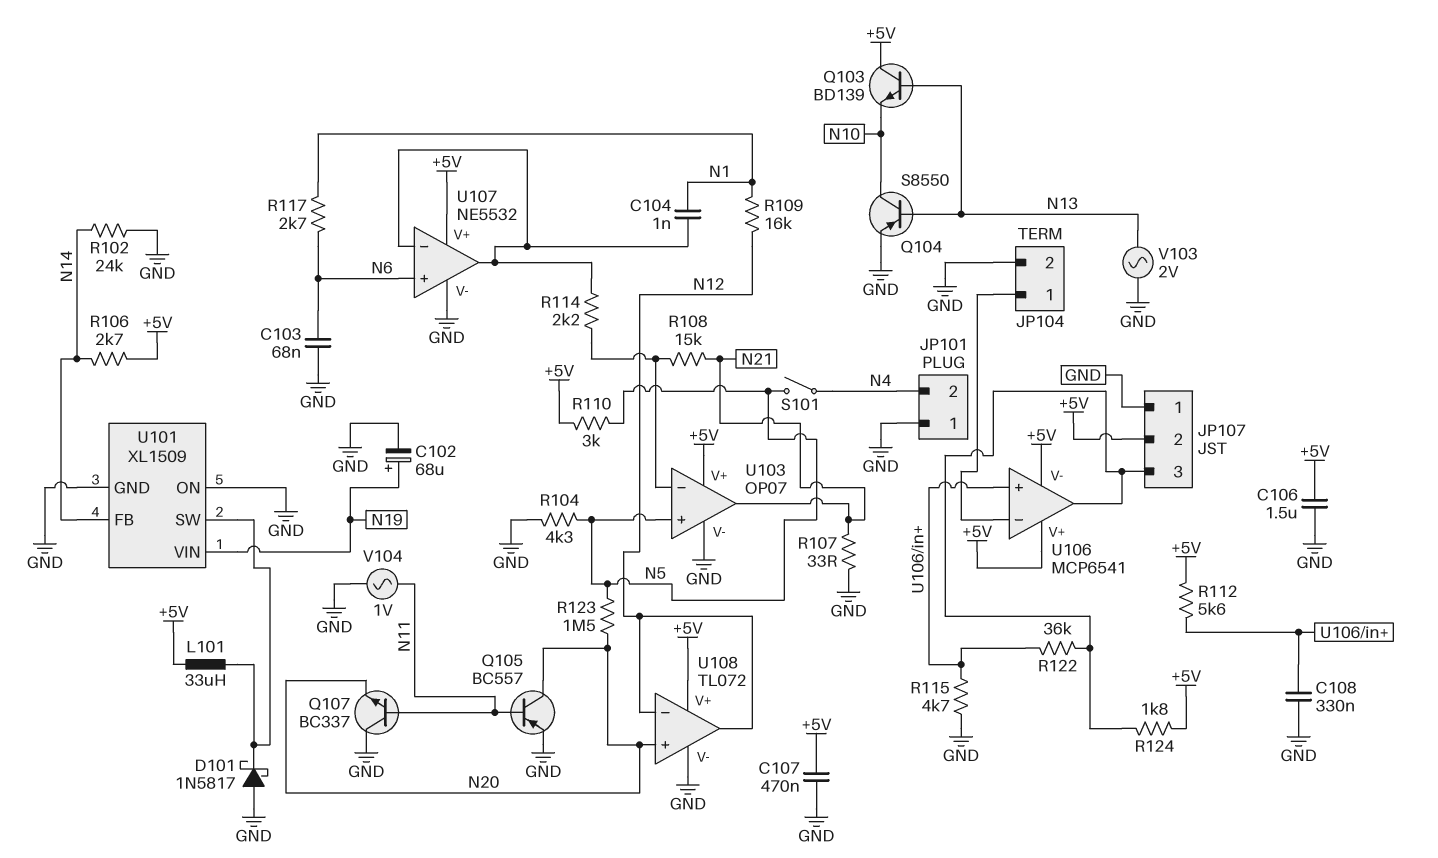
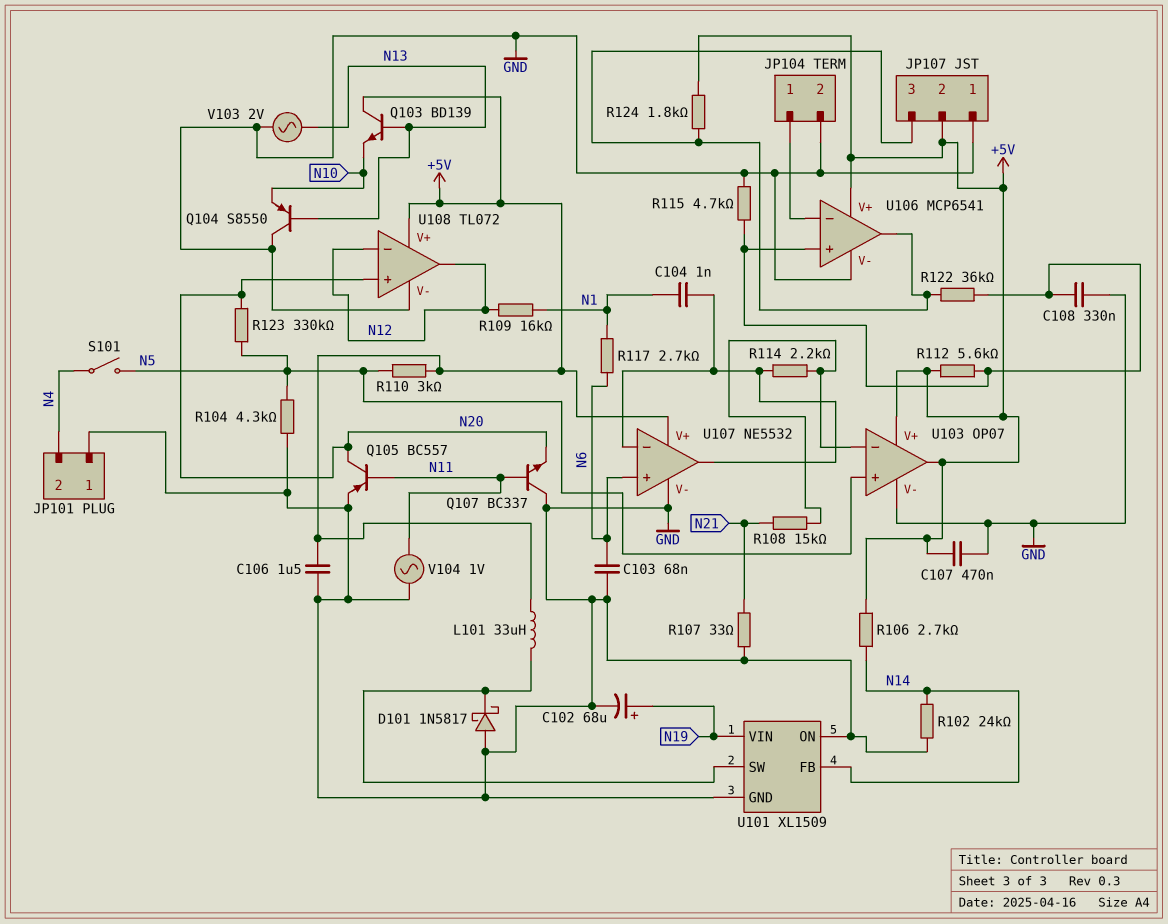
Q104: PNP S8550 (B N13, C N10, E GND) -> PNP S8550 (B N13, C GND, E N10)
R123: 1.5M (N5, N20) -> 330k (N5, N20)
U103 pin out: N21 -> +5V
U106 pin V-: +5V -> GND

